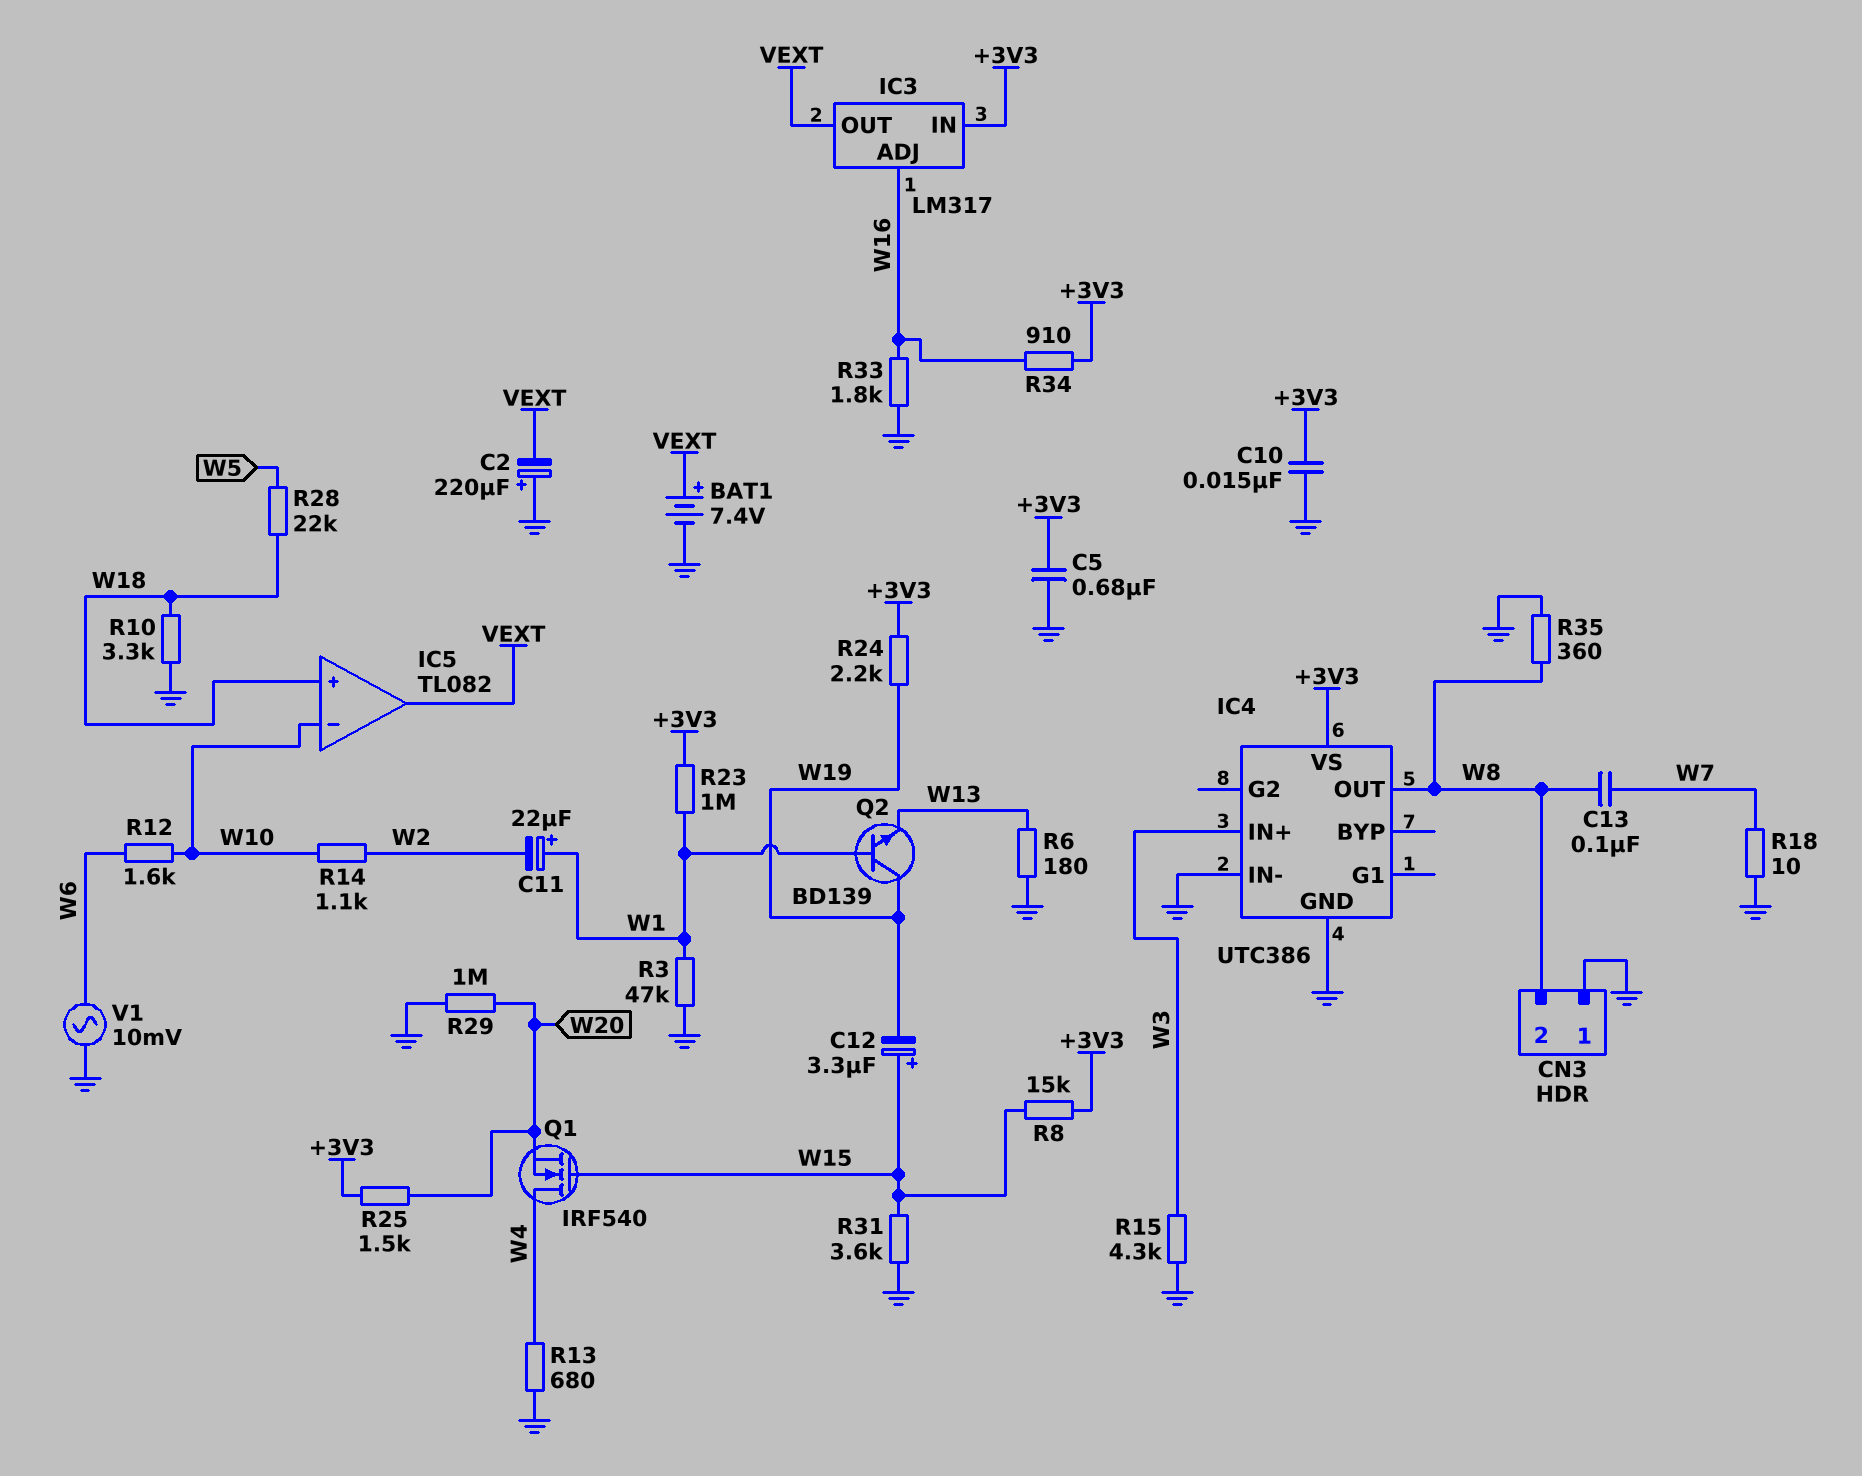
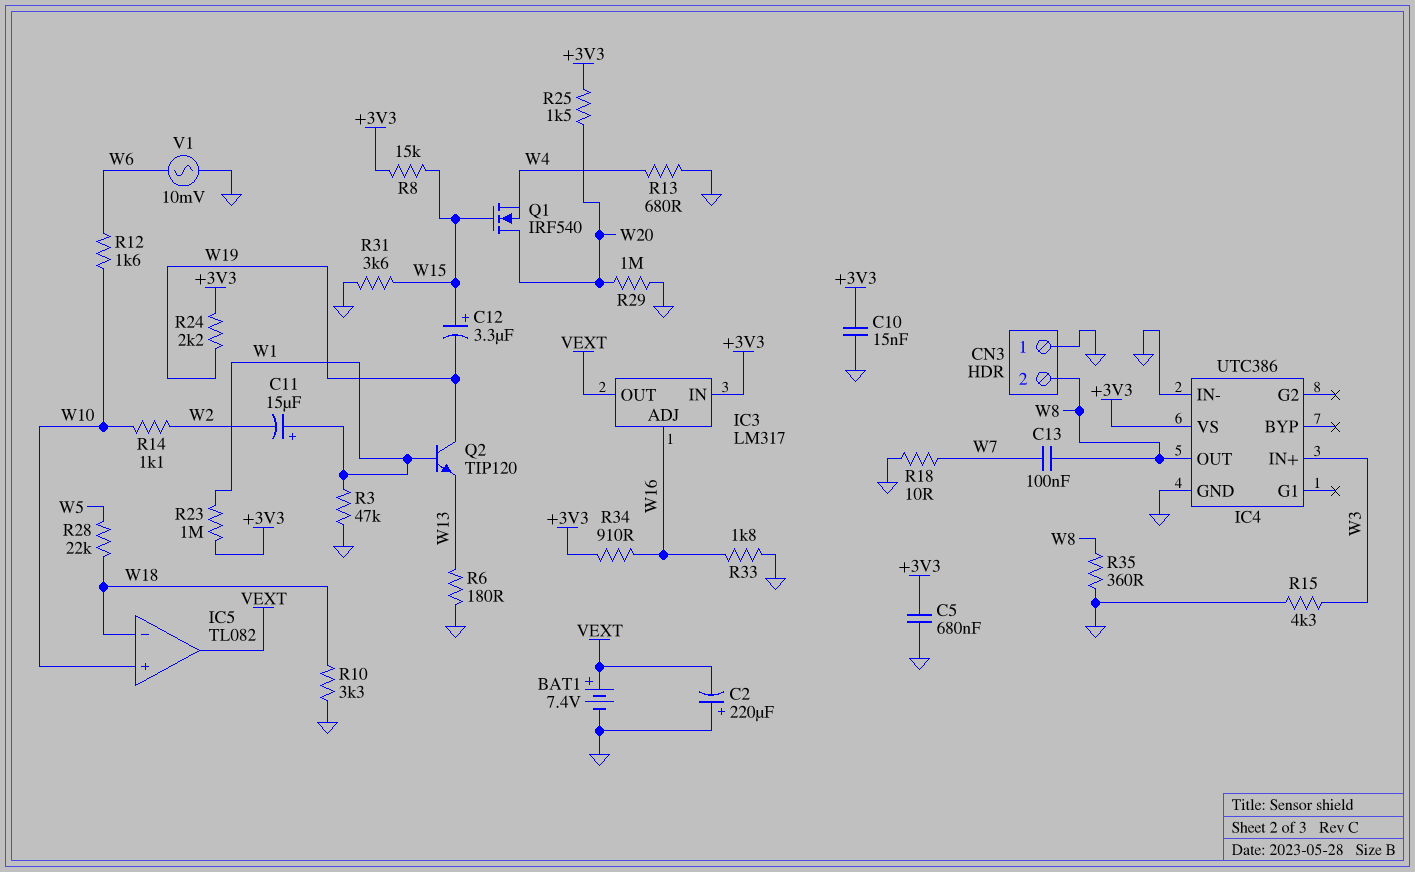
C11: 22uF (plus W1, minus W2) -> 15uF (plus W1, minus W2)
IC5 pin in+: W18 -> W10
IC5 pin in-: W10 -> W18
Q1: NMOS IRF540 (G W15, D W4, S W20) -> NMOS IRF540 (G W15, D W20, S W4)
Q2: NPN BD139 (B W1, C W19, E W13) -> NPN TIP120 (B W1, C W19, E W13)

